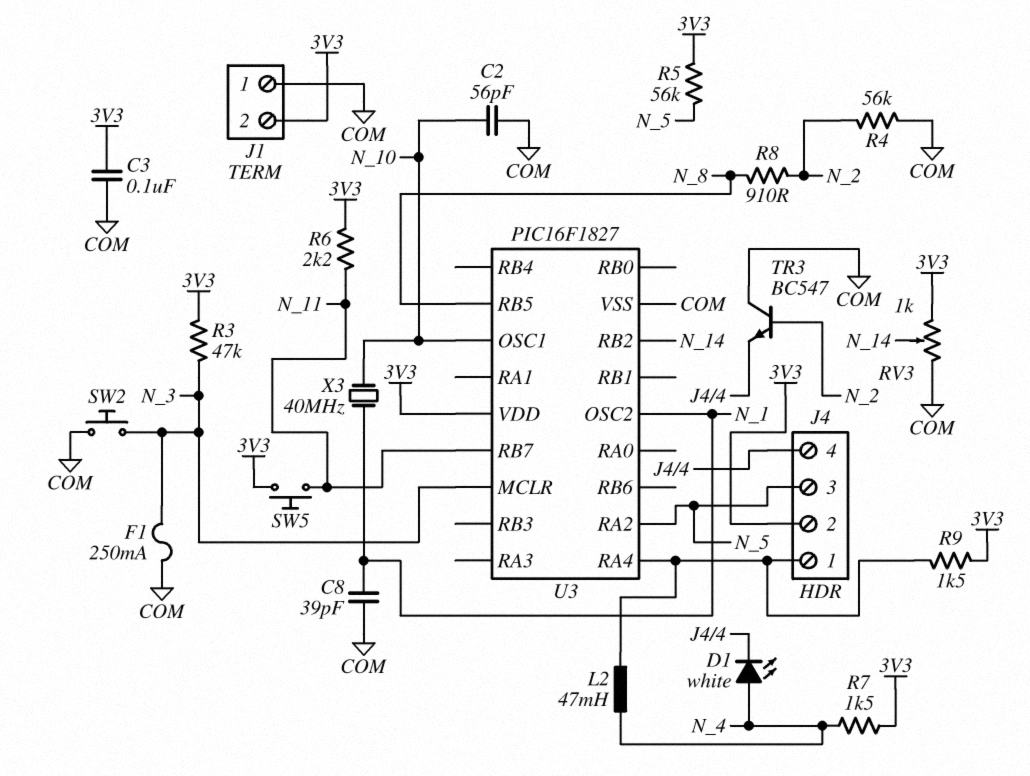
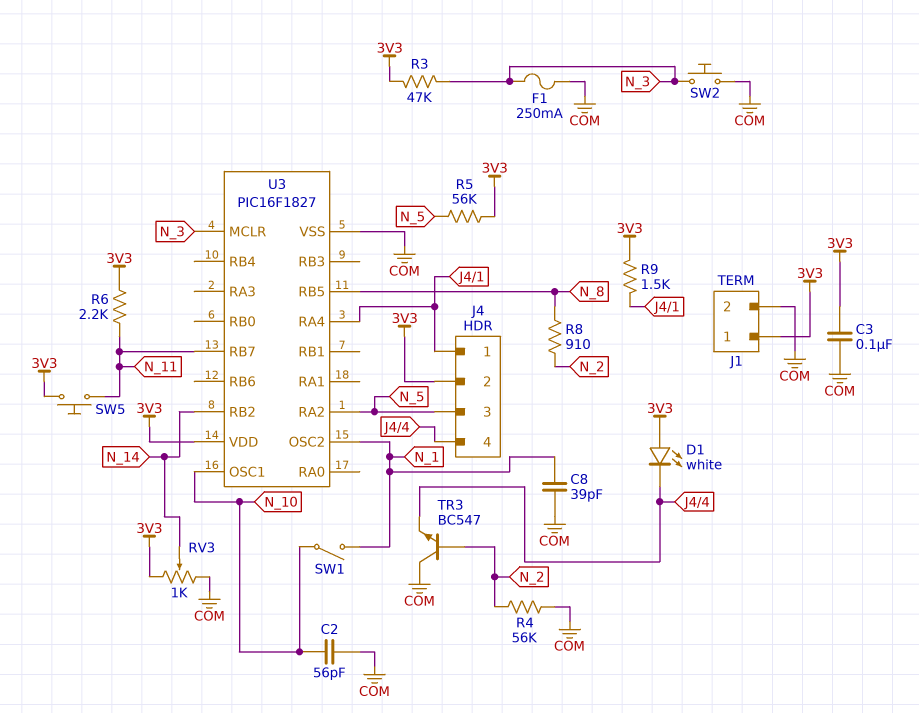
D1: LED white (A N_4, K J4/4) -> LED white (A 3V3, K J4/4)
J1 pin 1: COM -> 3V3
J1 pin 2: 3V3 -> COM
L2: 47mH (J4/1, N_4) -> none
R7: 1.5k (3V3, N_4) -> none
SW1: none -> switch (N_1, N_10)
X3: 40MHz (N_1, N_10) -> none

